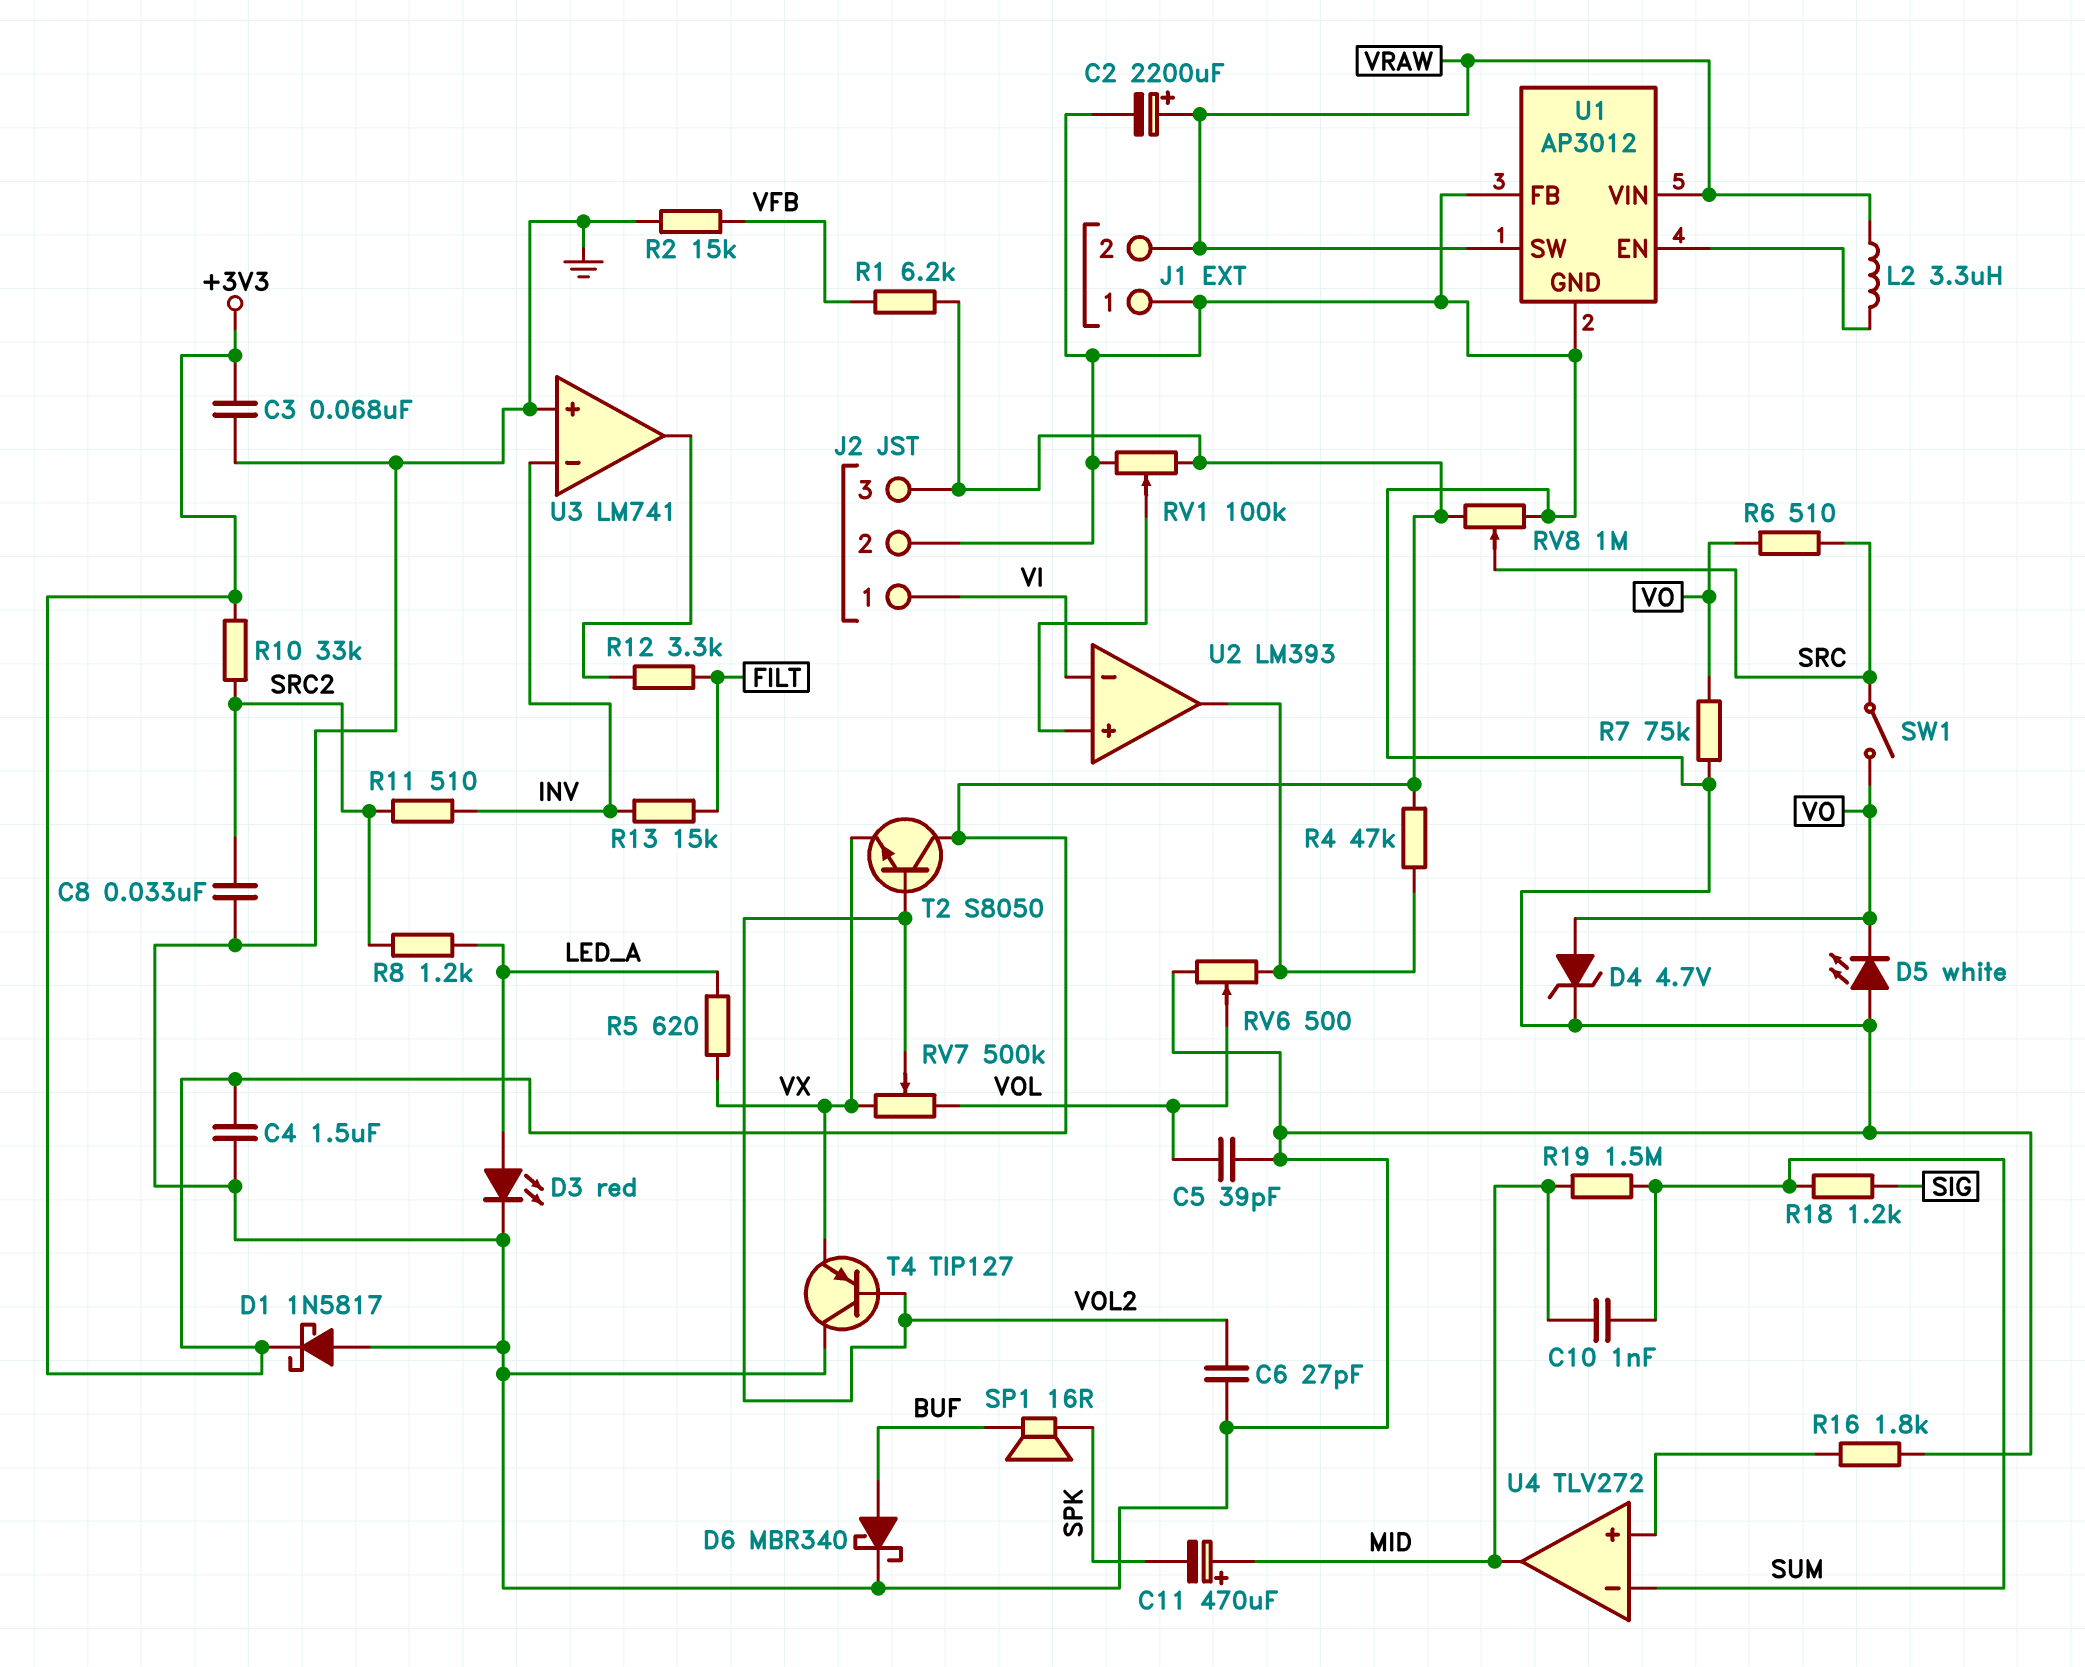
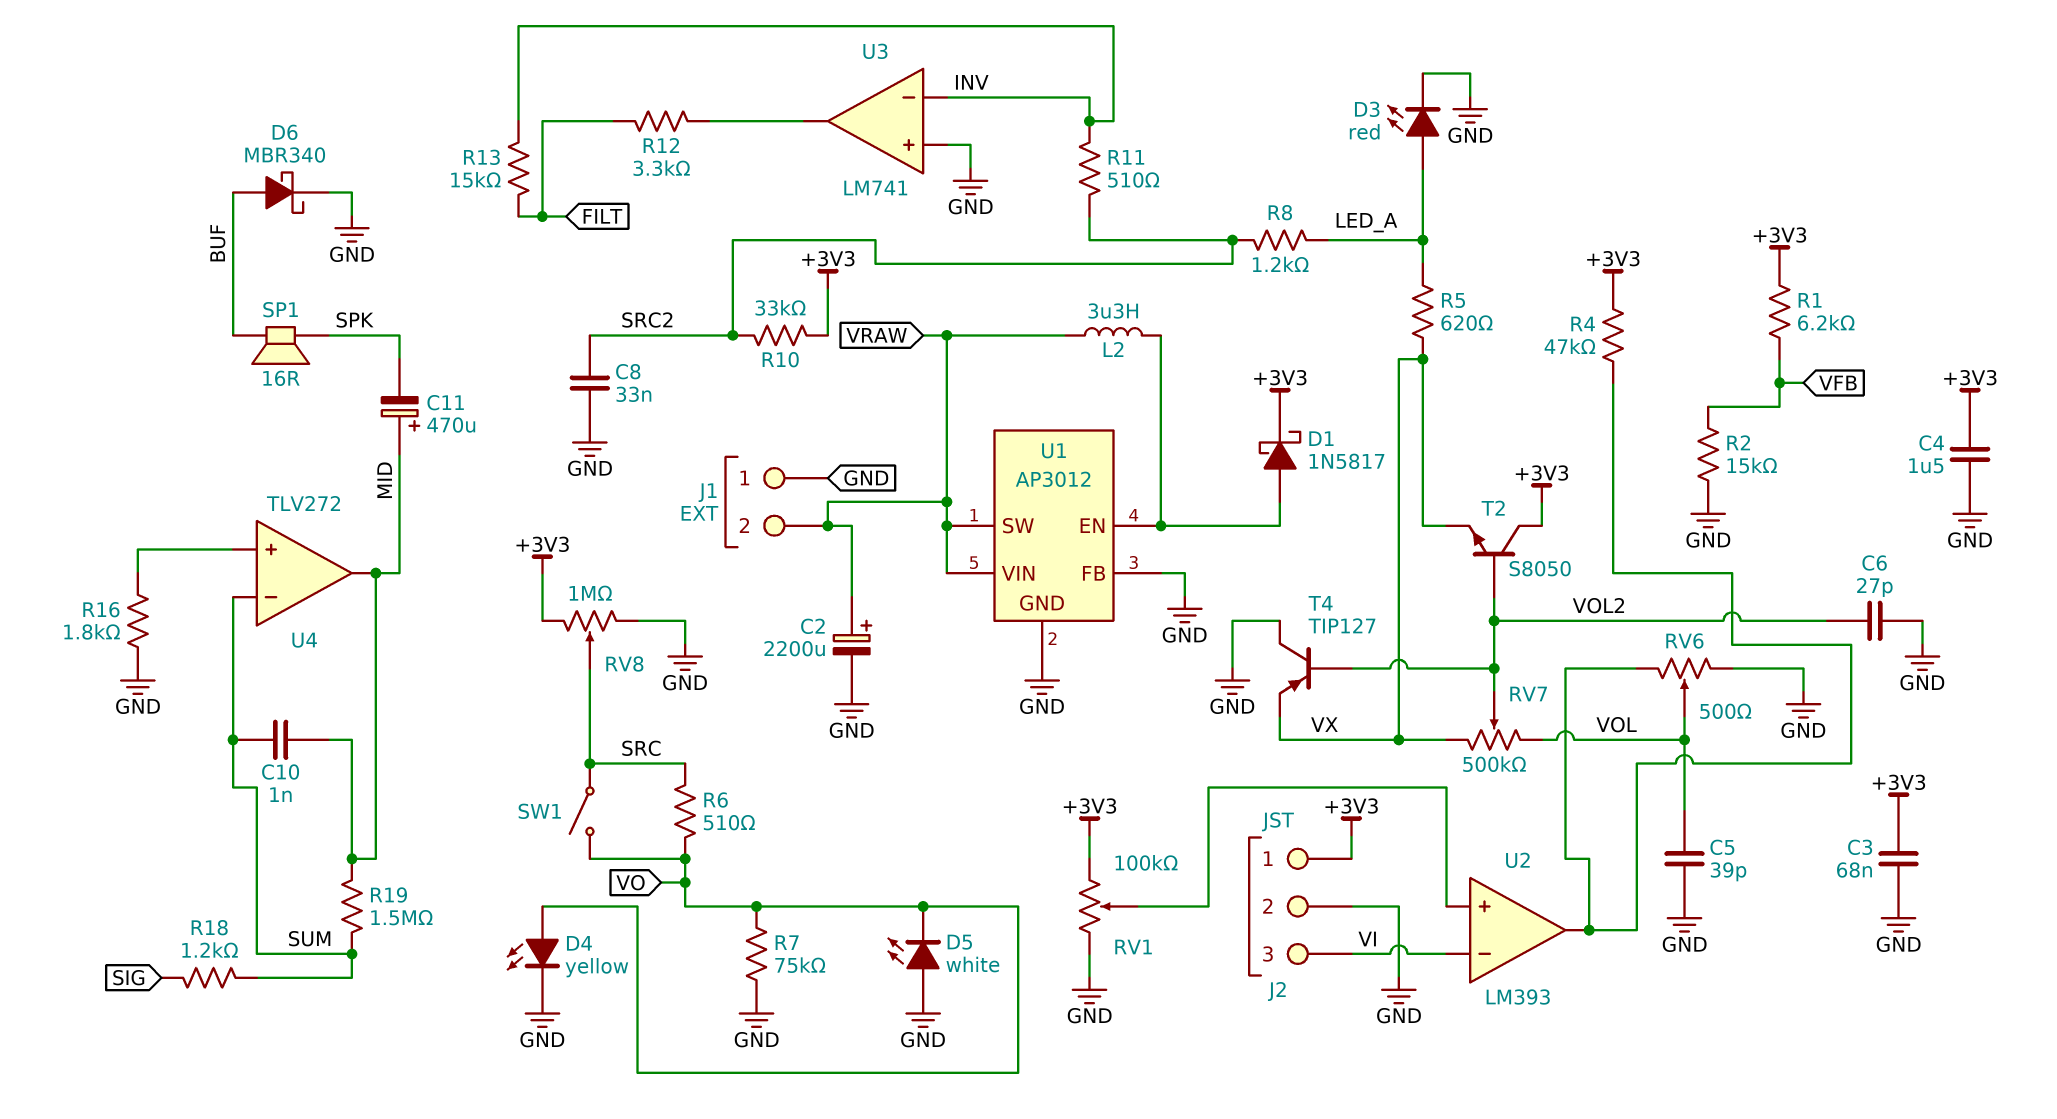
D1: schottky 1N5817 (A GND, K +3V3) -> schottky 1N5817 (A U1/EN, K +3V3)
D4: zener 4.7V (A VO, K GND) -> LED yellow (A VO, K GND)
J2 pin 1: VI -> +3V3
J2 pin 3: +3V3 -> VI

